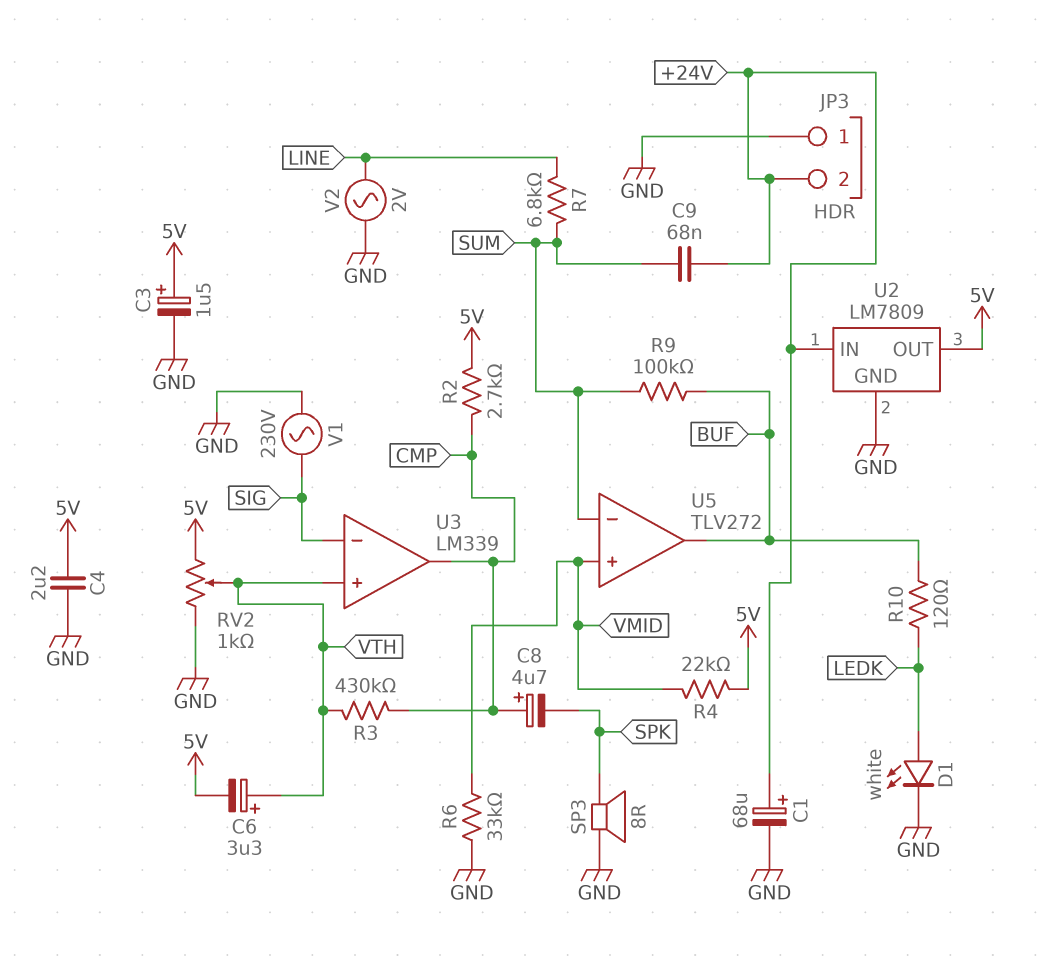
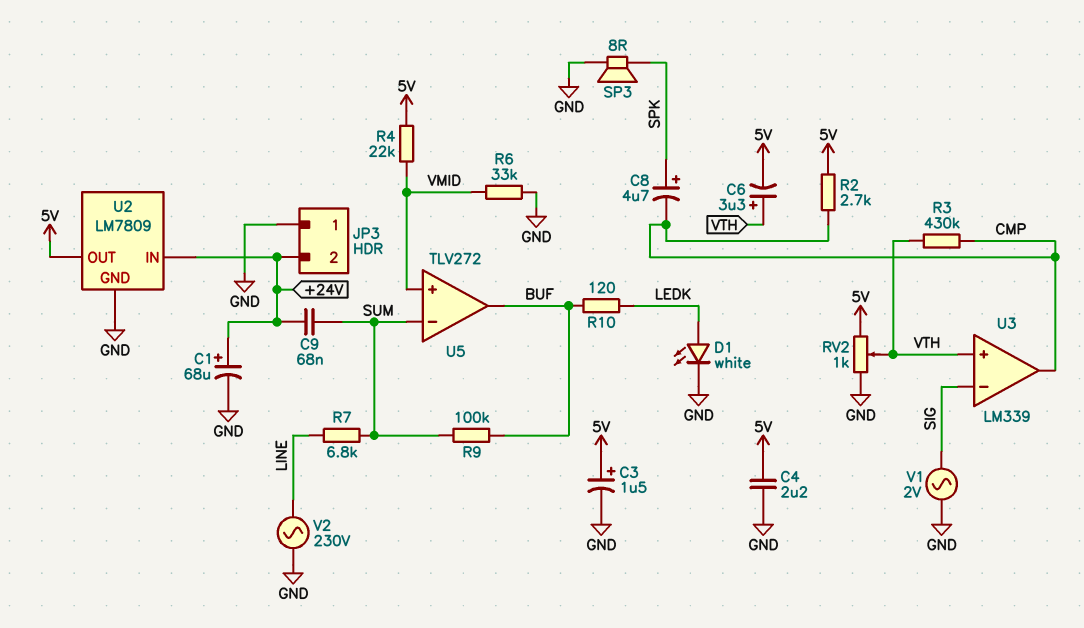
C8: 4.7uF (plus CMP, minus SPK) -> 4.7uF (plus SPK, minus CMP)
V1: AC 230V (GND, SIG) -> AC 2V (GND, SIG)
V2: AC 2V (GND, LINE) -> AC 230V (GND, LINE)

